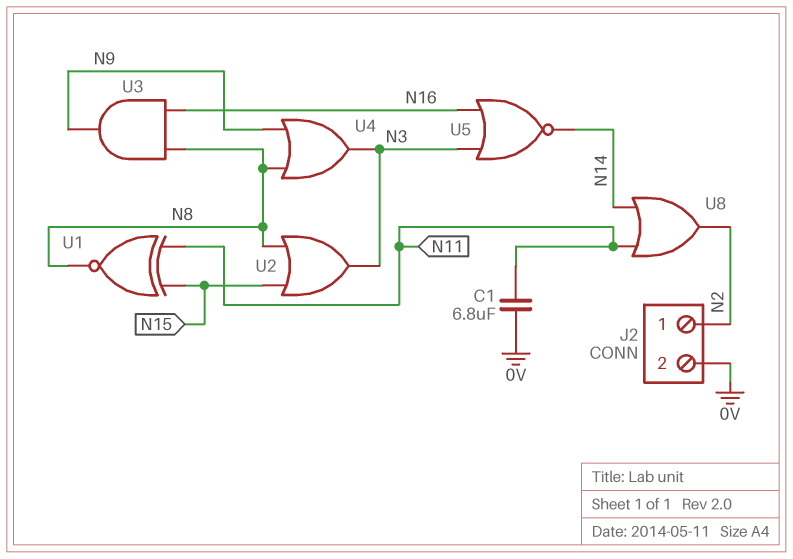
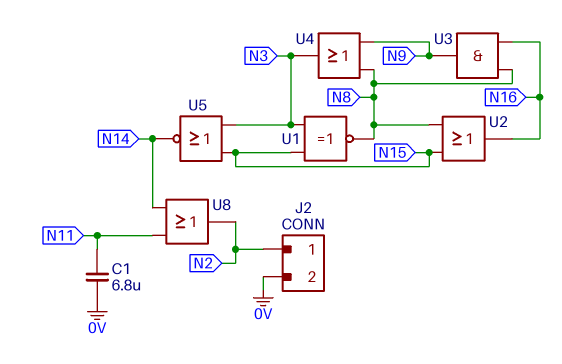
U1: XNOR (in N11, in N15, out N8) -> XNOR (in N3, in N15, out N8)
U2: OR (in N8, in N15, out N3) -> OR (in N8, in N15, out N16)
U5: NOR (in N3, in N16, out N14) -> NOR (in N3, in N15, out N14)

